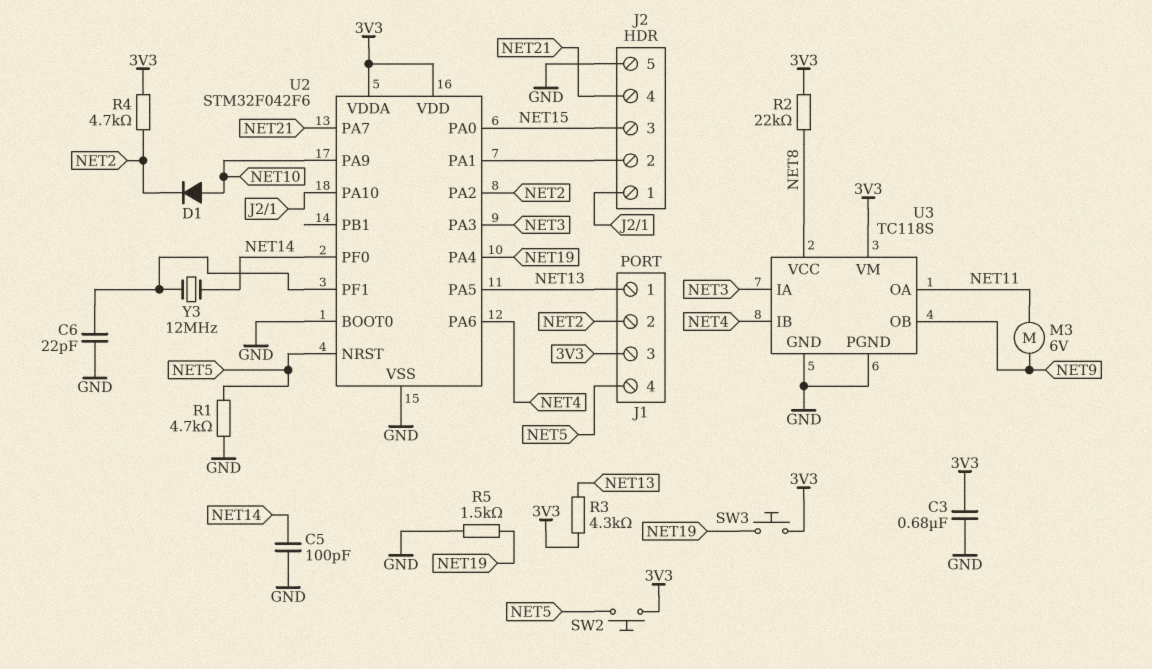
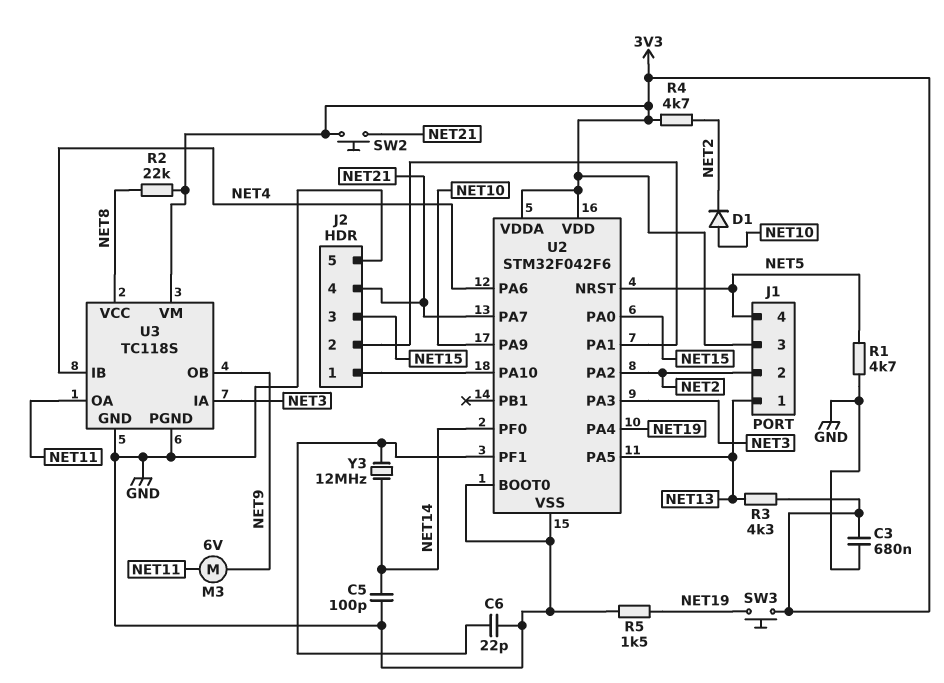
SW2: button (3V3, NET5) -> button (3V3, NET21)

